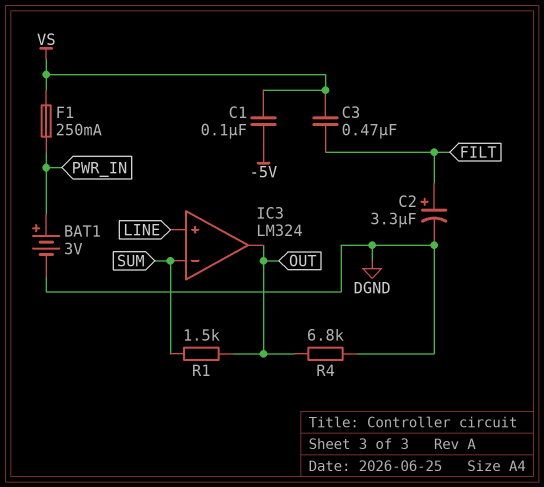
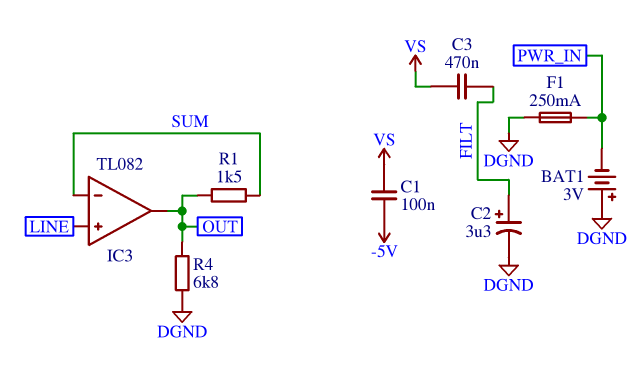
BAT1: 3V (plus PWR_IN, minus DGND) -> 3V (plus DGND, minus PWR_IN)
F1: 250mA (PWR_IN, VS) -> 250mA (DGND, PWR_IN)
IC3: LM324 -> TL082

